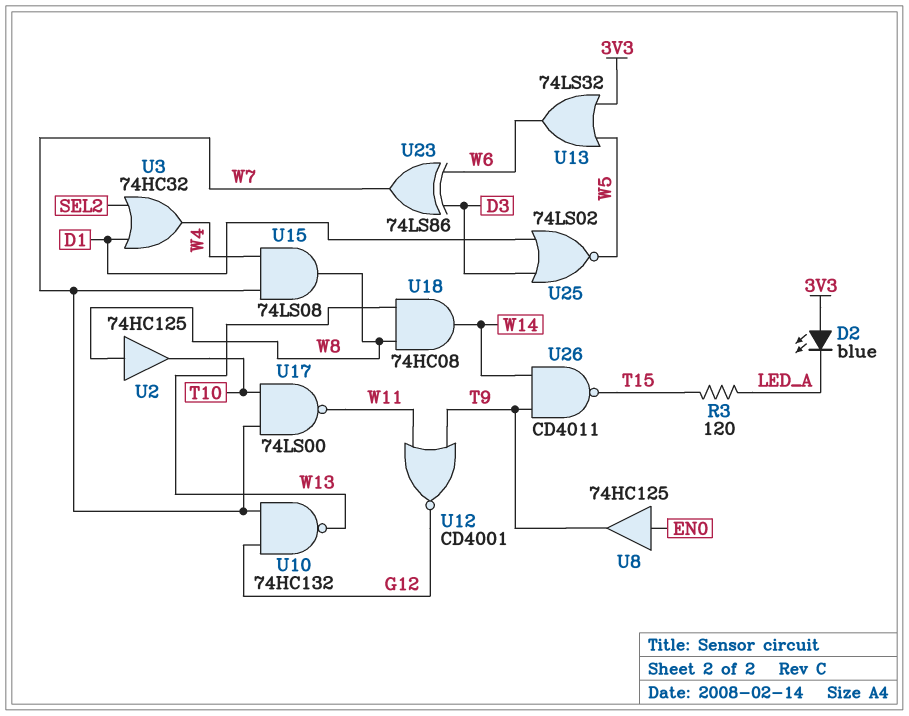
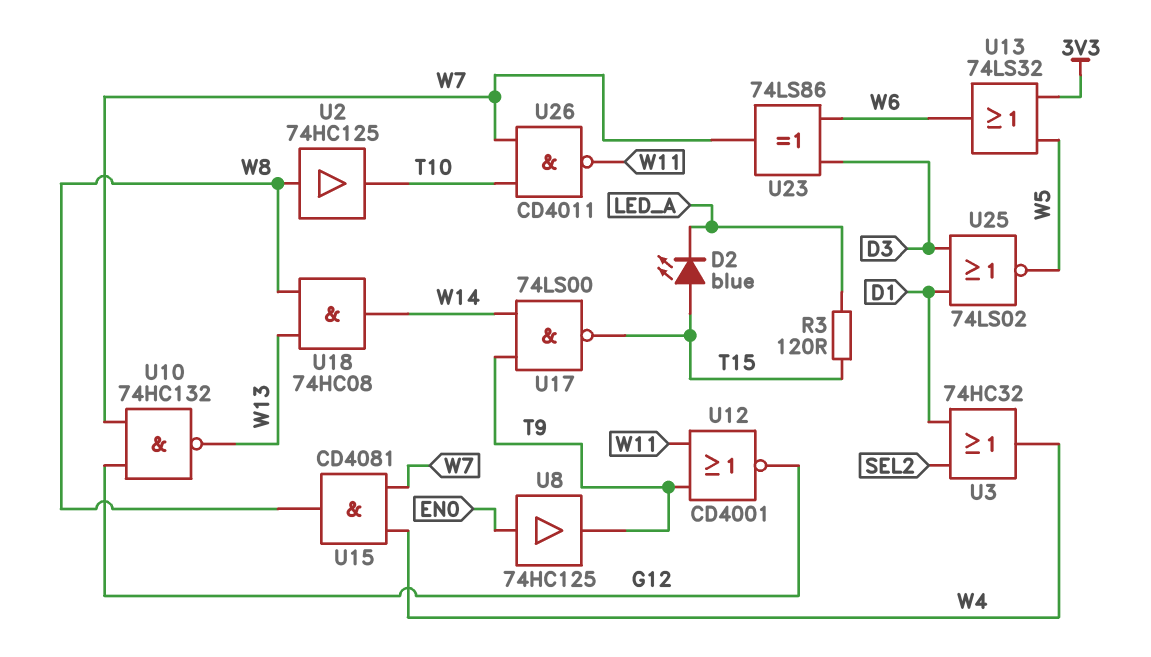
D2: LED blue (A 3V3, K LED_A) -> LED blue (A T15, K LED_A)
U15: AND 74LS08 (in W4, in W7, out W8) -> AND CD4081 (in W4, in W7, out W8)
U17: NAND 74LS00 (in T10, in W7, out W11) -> NAND 74LS00 (in T9, in W14, out T15)
U26: NAND CD4011 (in T9, in W14, out T15) -> NAND CD4011 (in T10, in W7, out W11)

